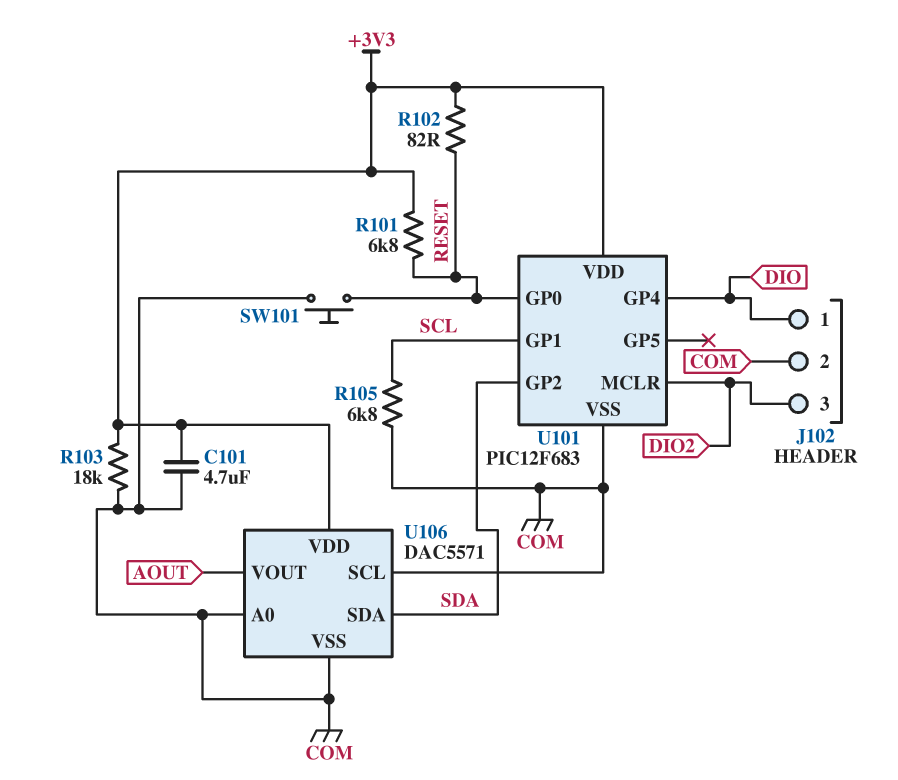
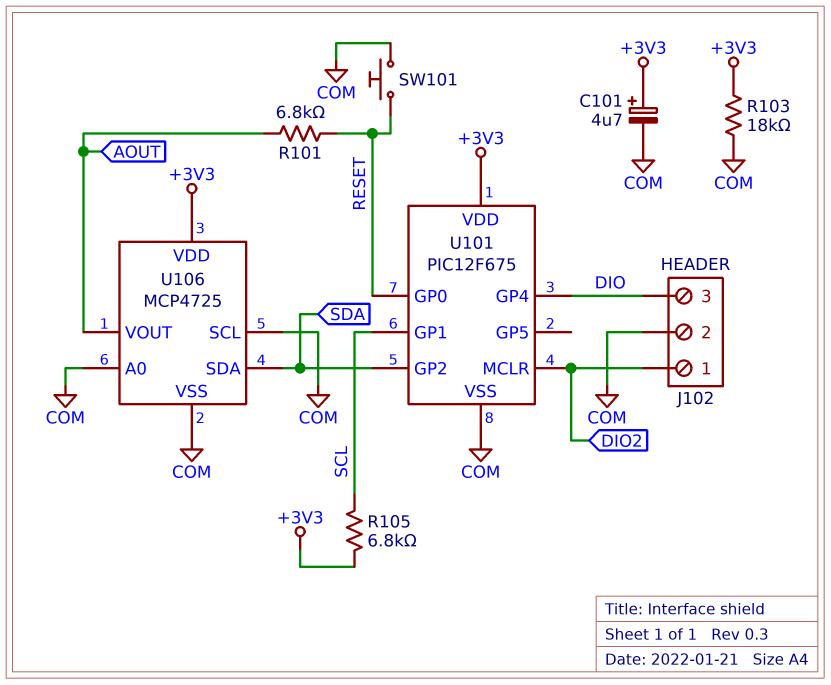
C101: 4.7uF (+3V3, COM) -> 4.7uF (plus +3V3, minus COM)
J102 pin 1: DIO -> DIO2
J102 pin 3: DIO2 -> DIO
R101: 6.8k (+3V3, RESET) -> 6.8k (AOUT, RESET)
R102: 82 (+3V3, RESET) -> none
R105: 6.8k (COM, SCL) -> 6.8k (+3V3, SCL)
U101: PIC12F683 -> PIC12F675
U106: DAC5571 -> MCP4725

